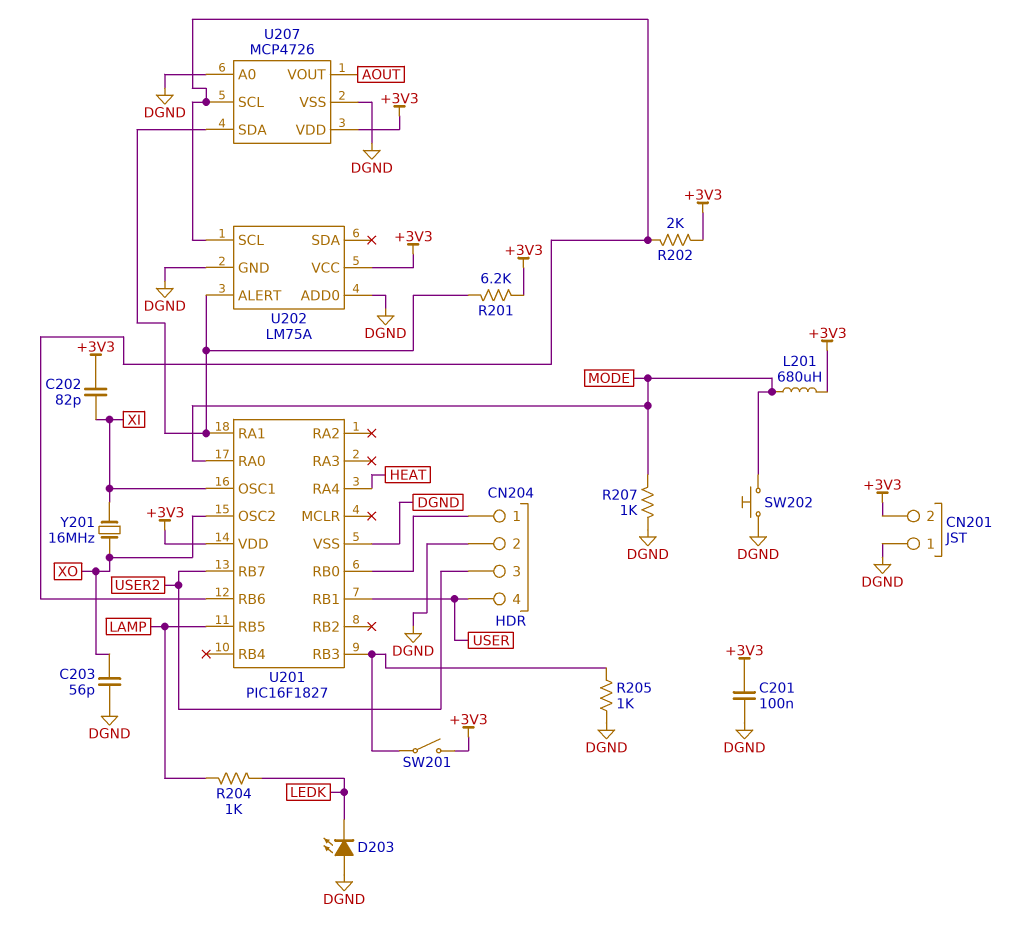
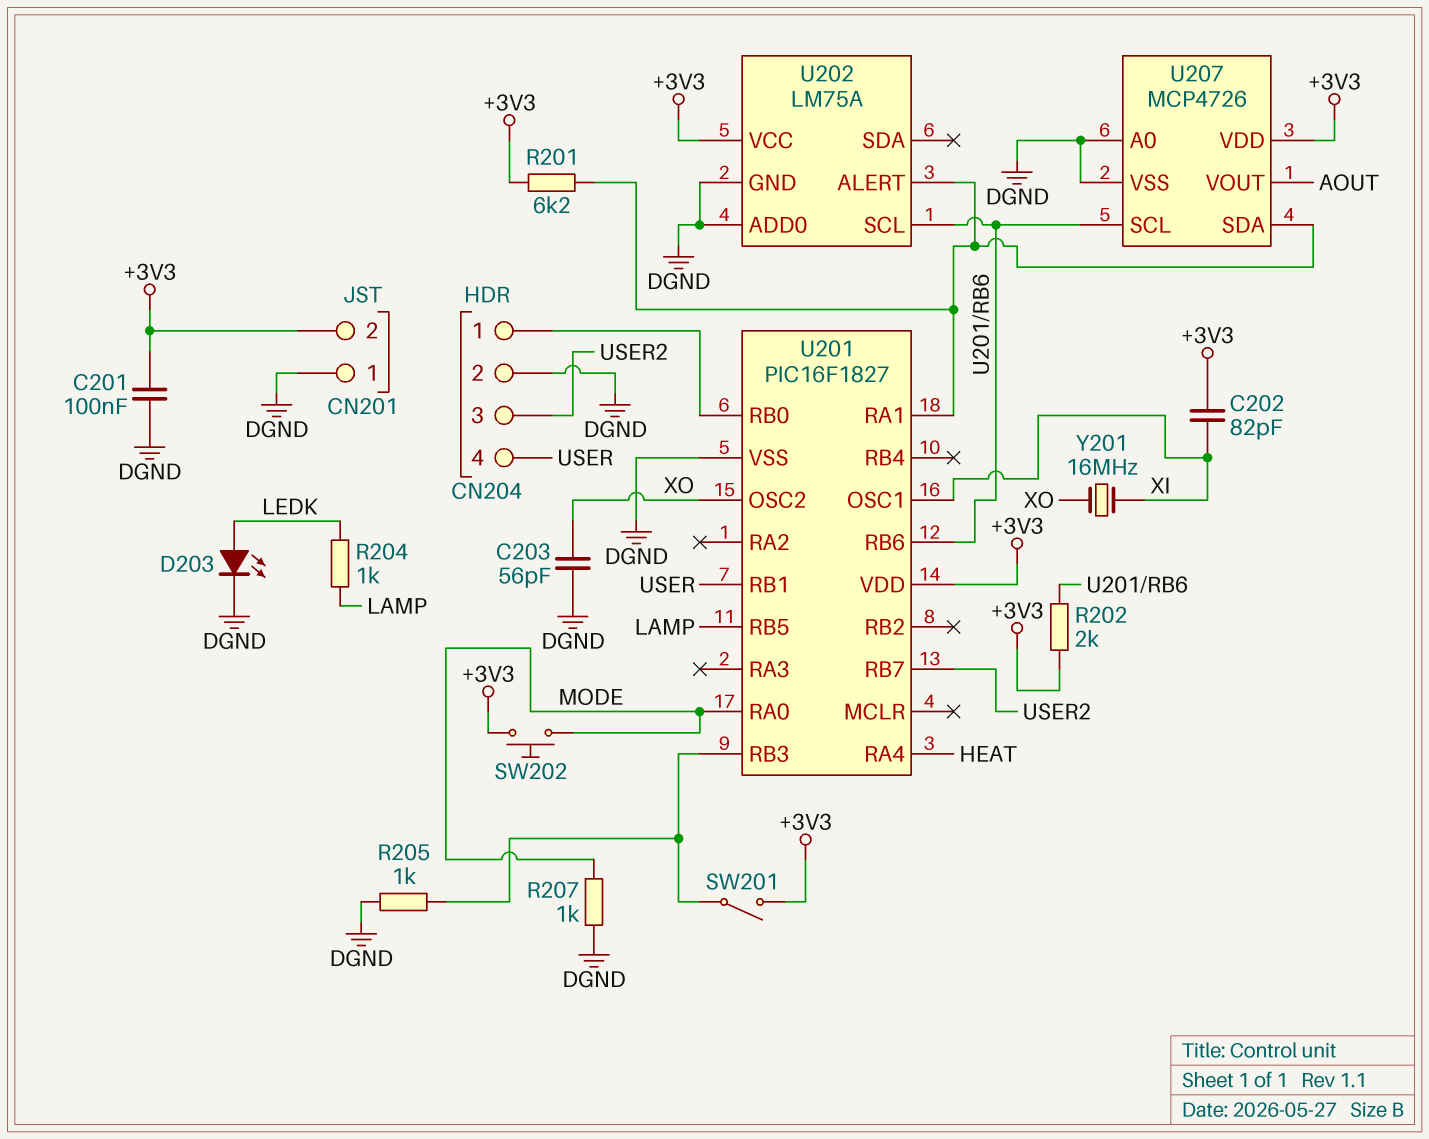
D203: LED (A DGND, K LEDK) -> LED (A LEDK, K DGND)
L201: 680uH (+3V3, MODE) -> none
SW202: button (DGND, MODE) -> button (+3V3, MODE)

